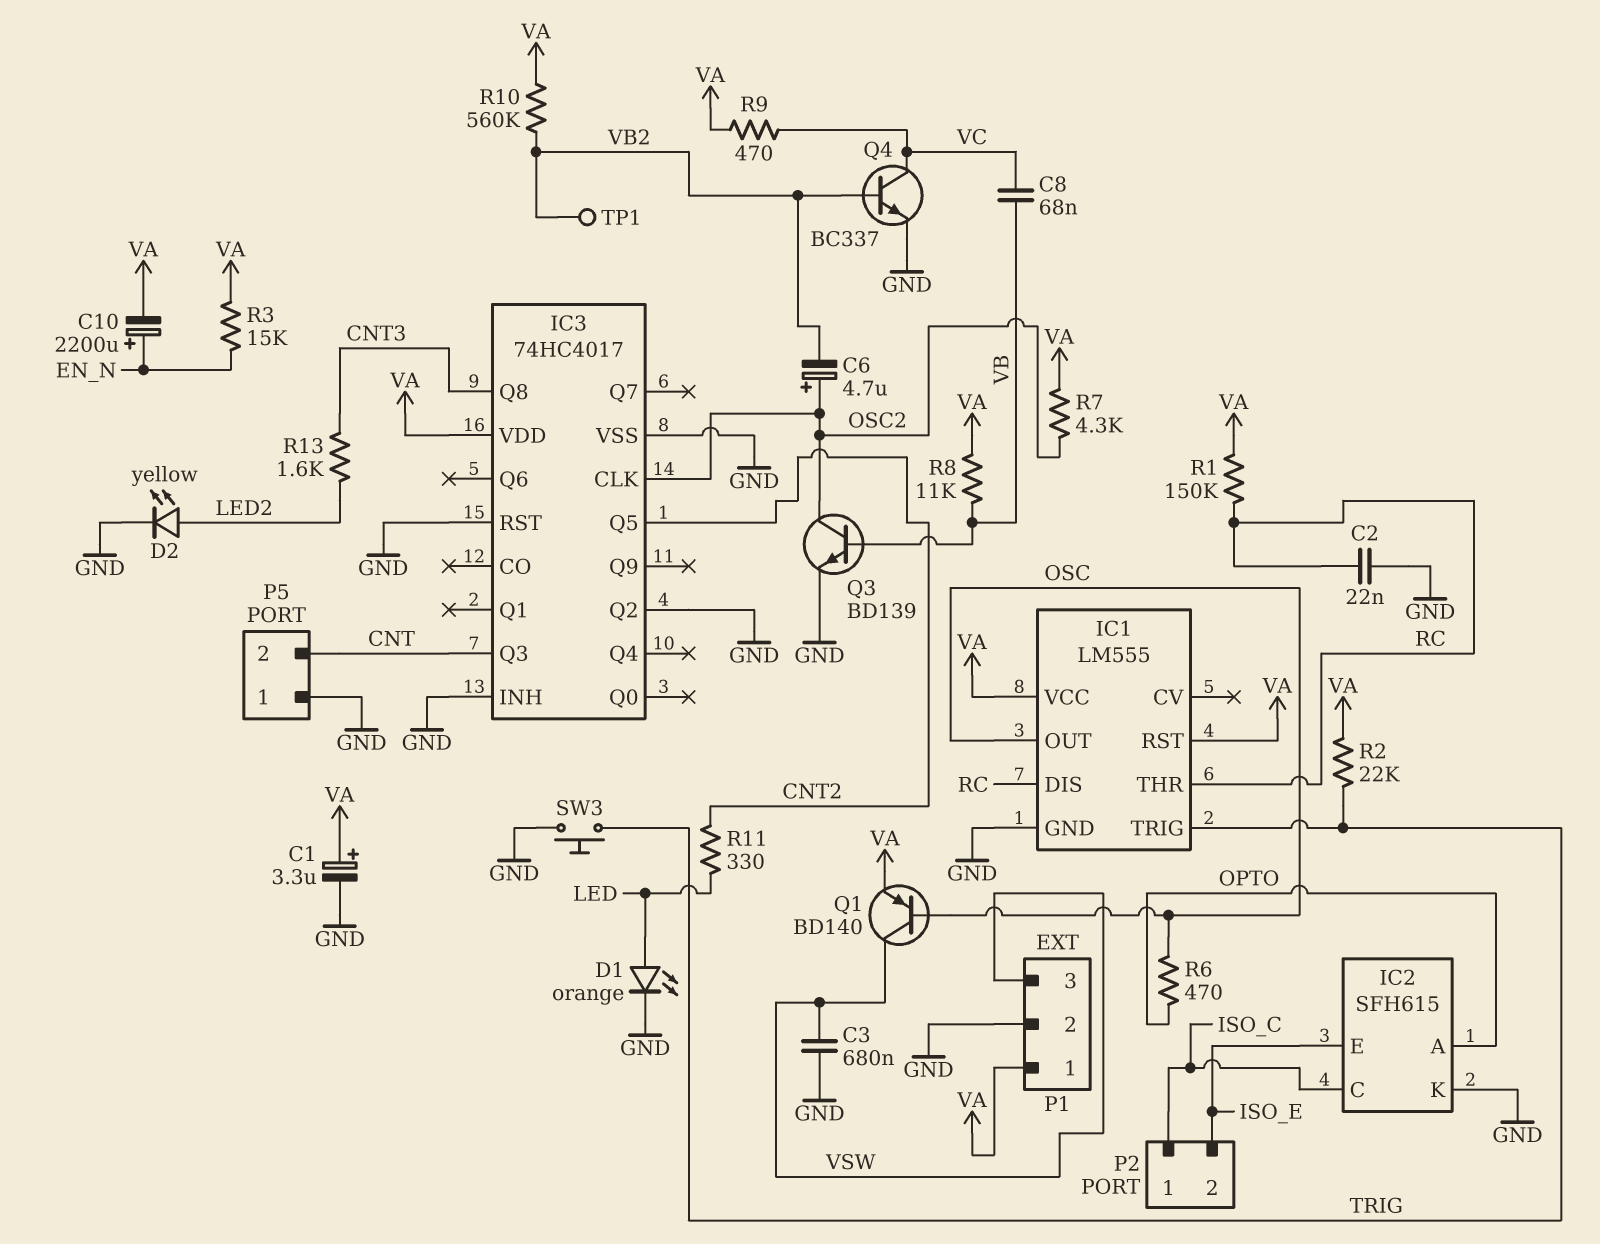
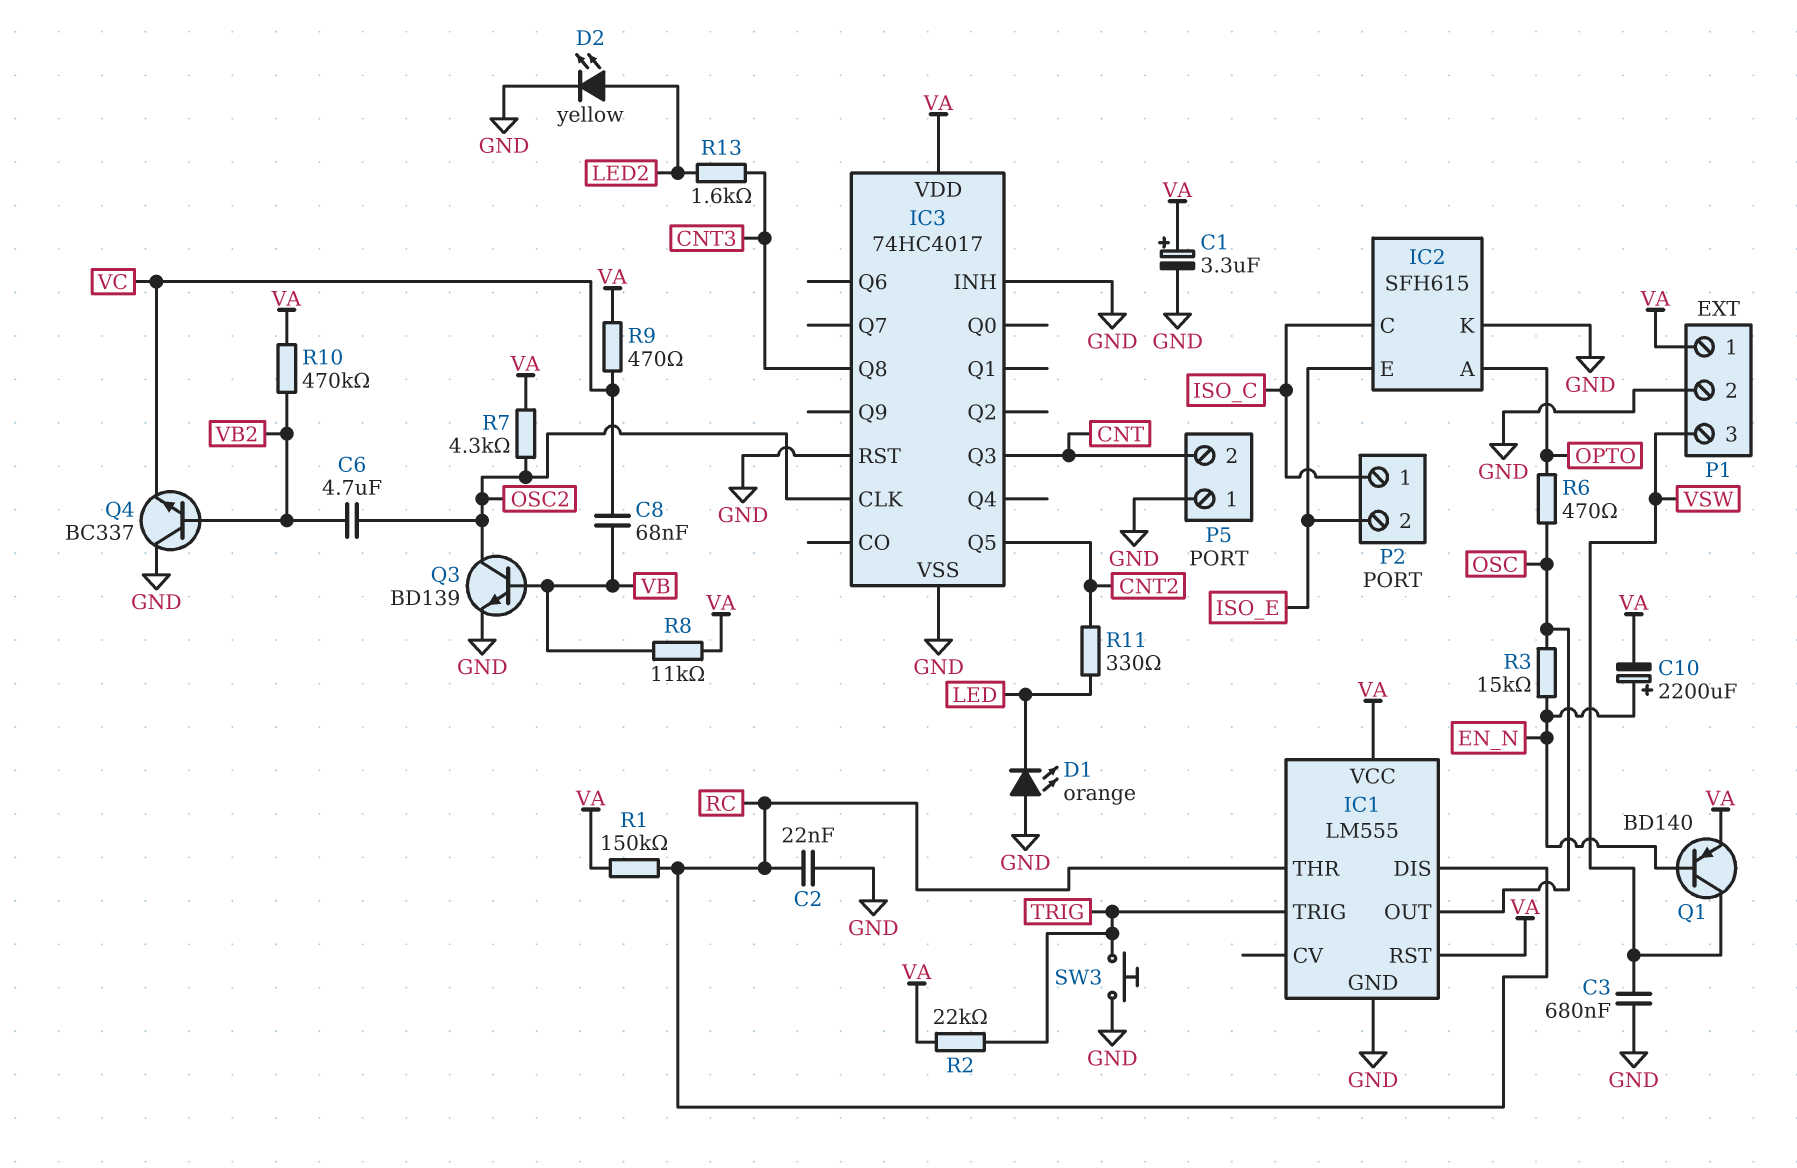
C6: 4.7uF (plus OSC2, minus VB2) -> 4.7uF (OSC2, VB2)
D1: LED orange (A LED, K GND) -> LED orange (A GND, K LED)
IC3 pin Q2: GND -> none
Q1: PNP BD140 (B OSC, C VSW, E VA) -> PNP BD140 (B EN_N, C VSW, E VA)
Q4: NPN BC337 (B VB2, C VC, E GND) -> NPN BC337 (B VB2, C GND, E VC)
R3: 15k (EN_N, VA) -> 15k (EN_N, OSC)
R10: 560k (VA, VB2) -> 470k (VA, VB2)
TP1: test point (VB2) -> none

